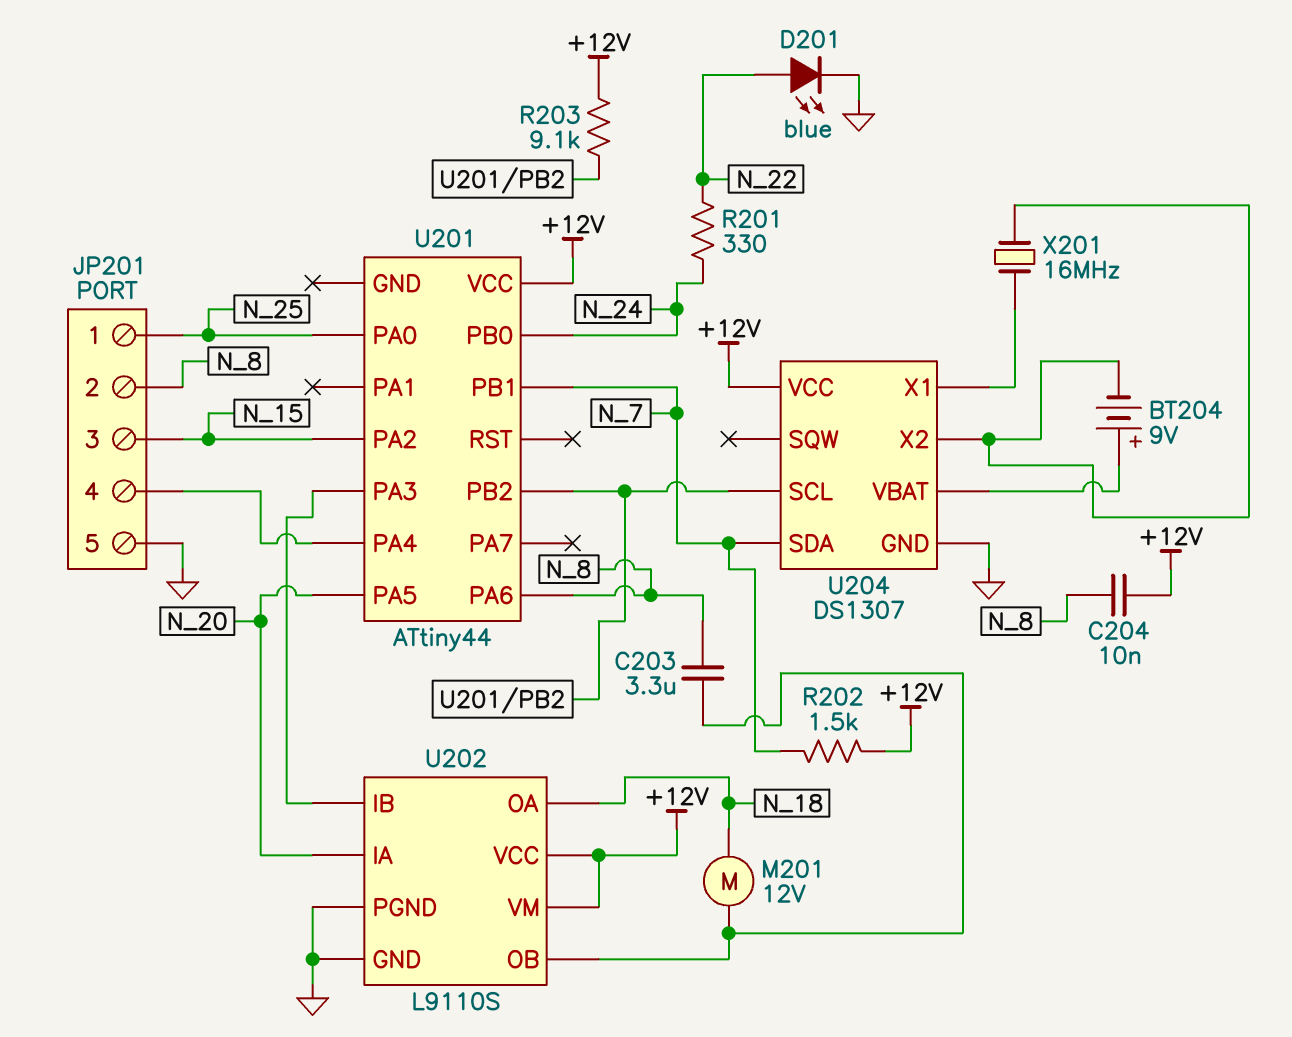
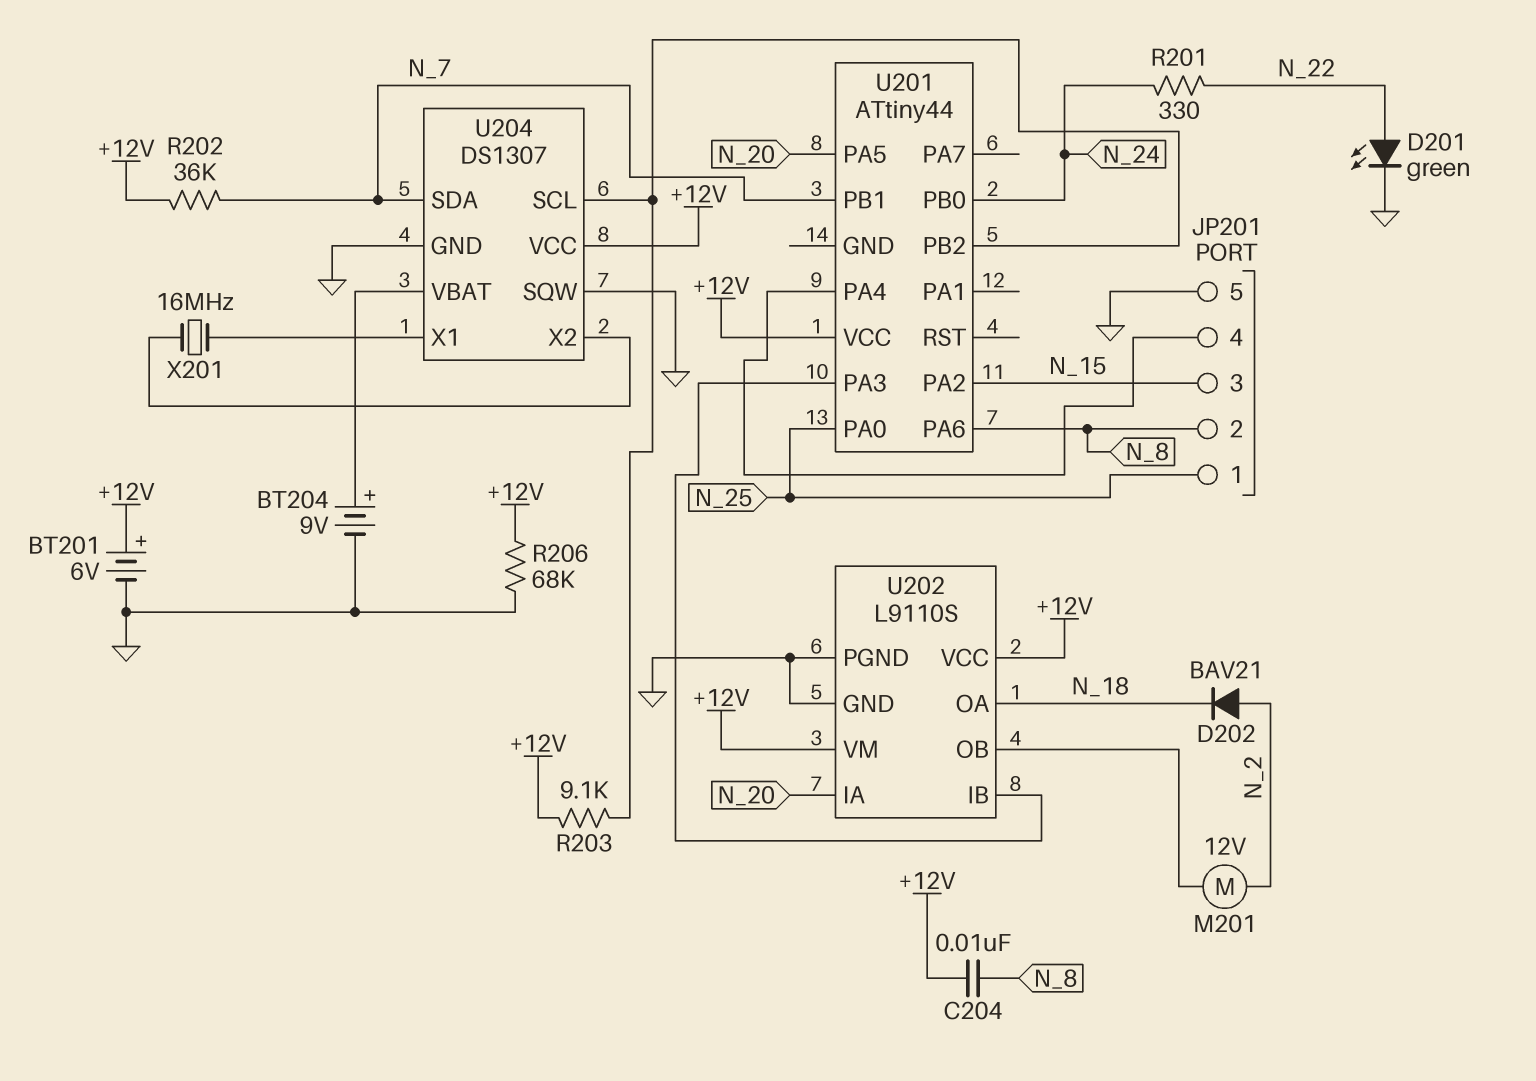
BT201: none -> 6V (plus +12V, minus GND)
BT204: 9V (plus U204/VBAT, minus U204/X2) -> 9V (plus U204/VBAT, minus GND)
C203: 3.3uF (N_8, U202/OB) -> none
D201: LED blue (A N_22, K GND) -> LED green (A N_22, K GND)
D202: none -> diode BAV21 (A N_2, K N_18)
M201: motor 12V (N_18, U202/OB) -> motor 12V (N_2, U202/OB)
R202: 1.5k (+12V, N_7) -> 36k (+12V, N_7)
R206: none -> 68k (+12V, GND)
U204 pin SQW: none -> GND

